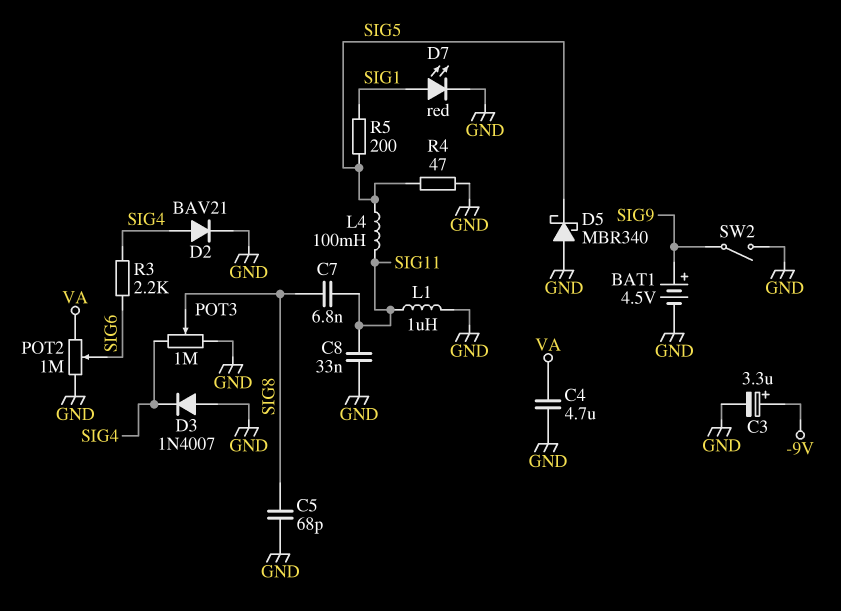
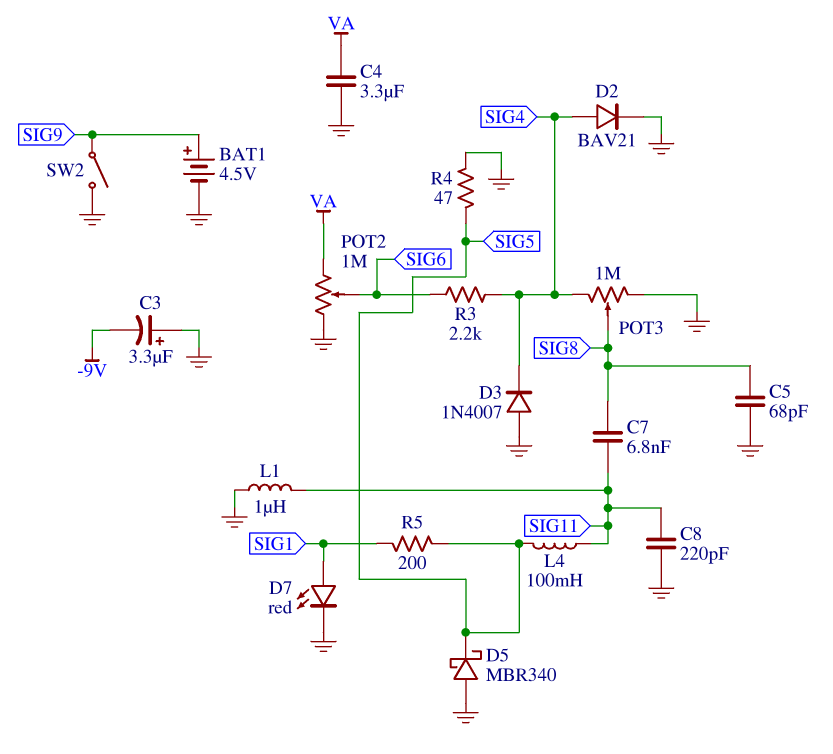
C3: 3.3uF (plus -9V, minus GND) -> 3.3uF (plus GND, minus -9V)
C4: 4.7uF (GND, VA) -> 3.3uF (GND, VA)
C8: 33nF (GND, SIG11) -> 220pF (GND, SIG11)

